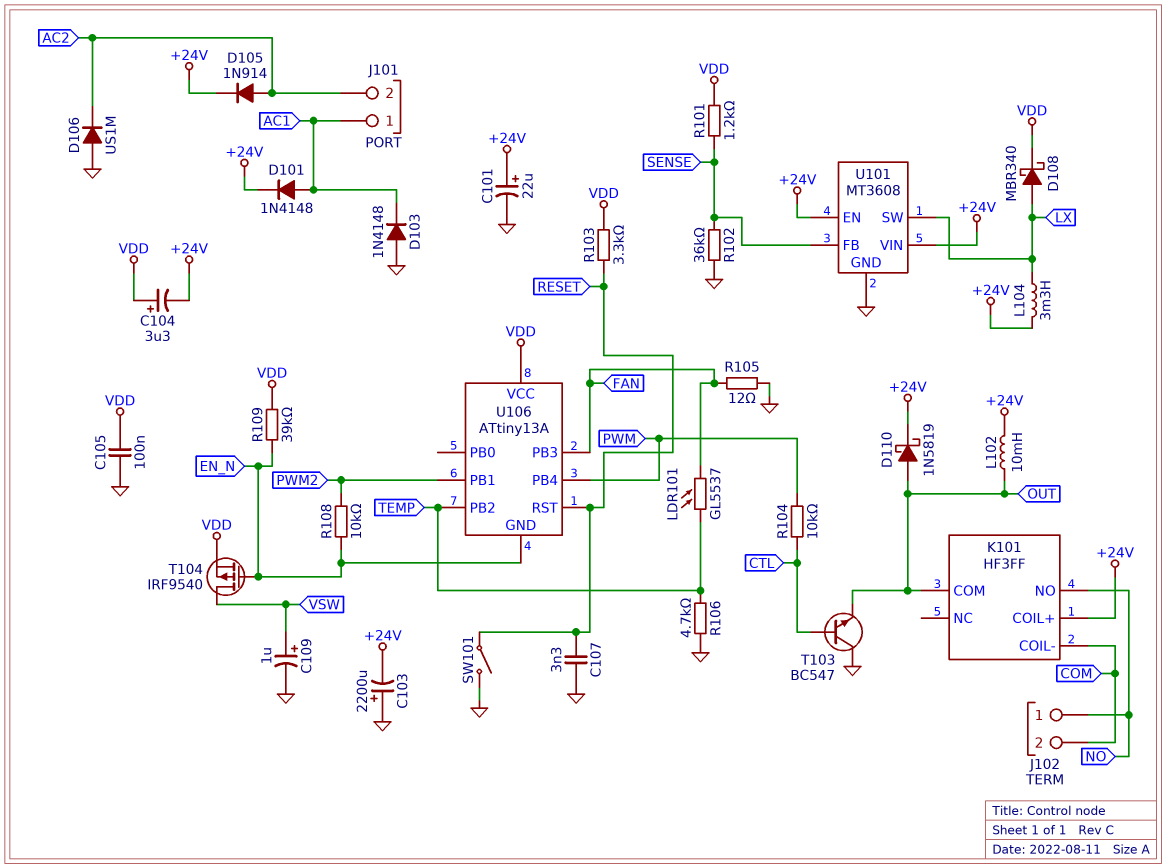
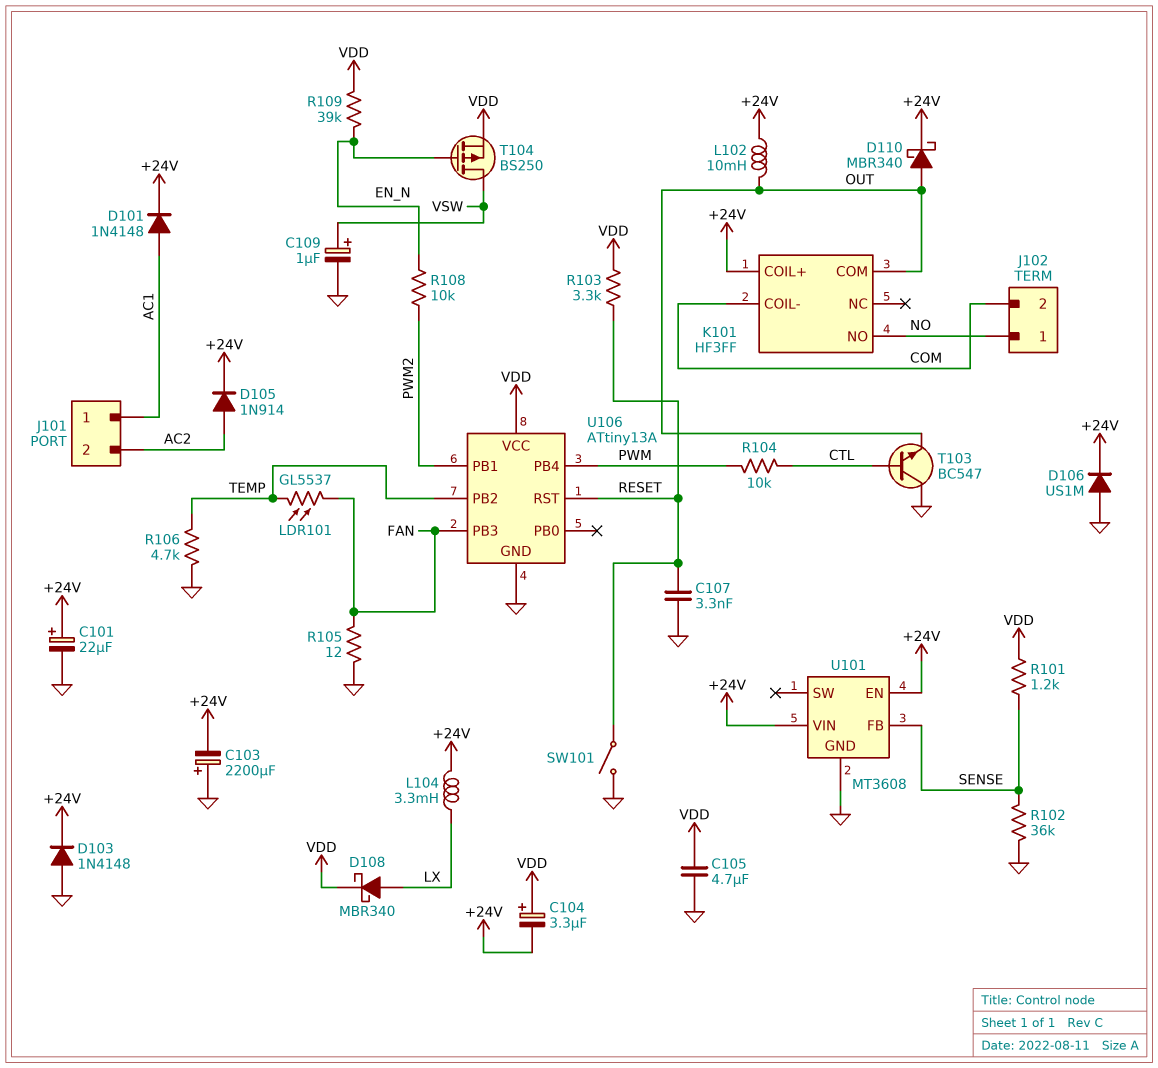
C105: 100nF (GND, VDD) -> 4.7uF (GND, VDD)
D103: diode 1N4148 (A GND, K AC1) -> diode 1N4148 (A GND, K +24V)
D106: diode US1M (A GND, K AC2) -> diode US1M (A GND, K +24V)
D110: schottky 1N5819 (A OUT, K +24V) -> schottky MBR340 (A OUT, K +24V)
T104: PMOS IRF9540 (G EN_N, D VSW, S VDD) -> PMOS BS250 (G EN_N, D VSW, S VDD)
U101 pin SW: LX -> none
U106 pin GND: EN_N -> GND

